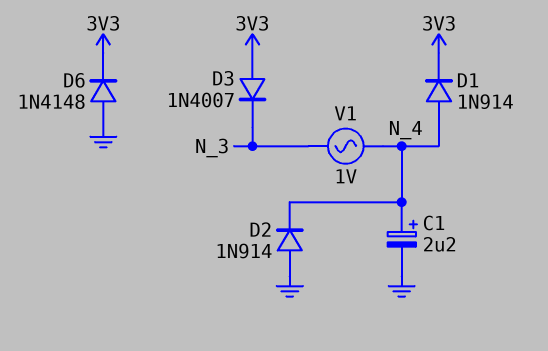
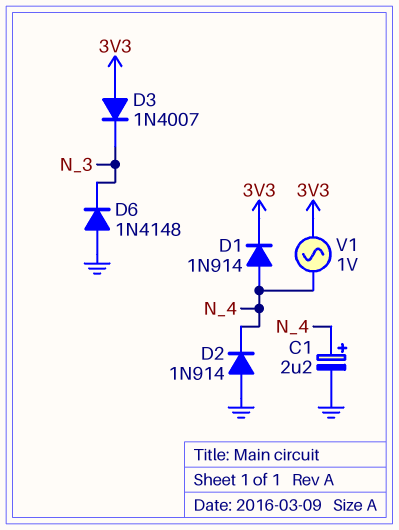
D6: diode 1N4148 (A GND, K 3V3) -> diode 1N4148 (A GND, K N_3)
V1: AC 1V (N_3, N_4) -> AC 1V (3V3, N_4)

